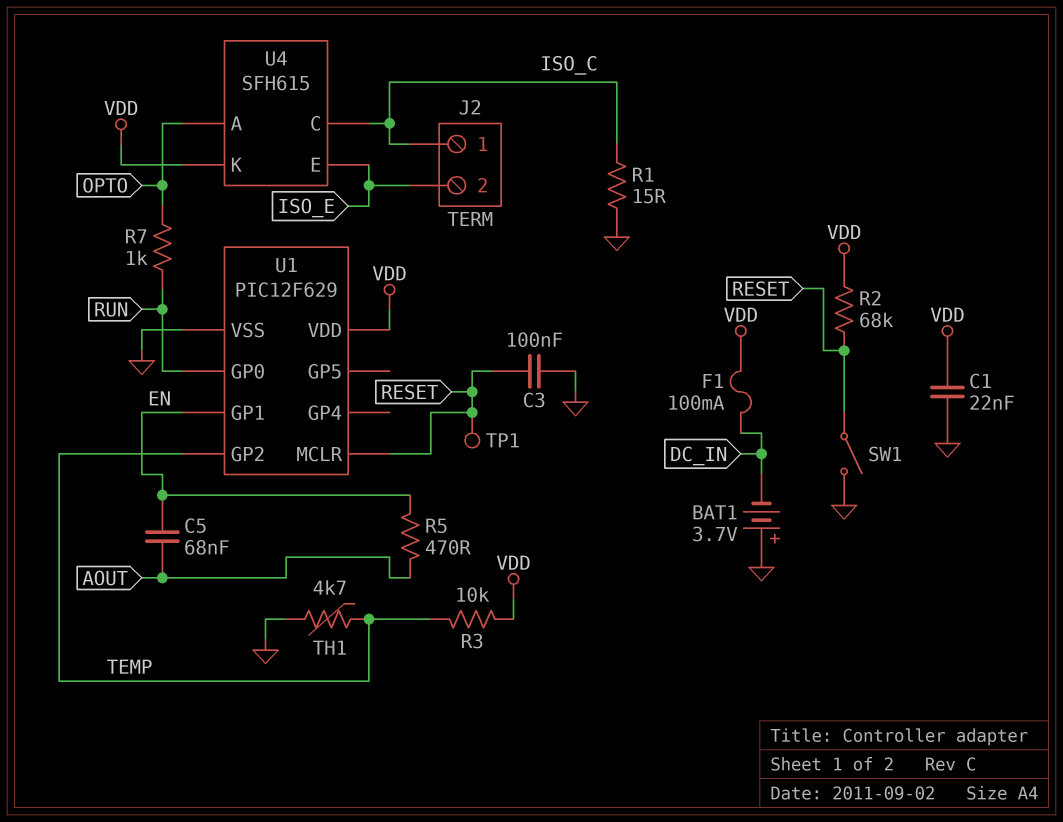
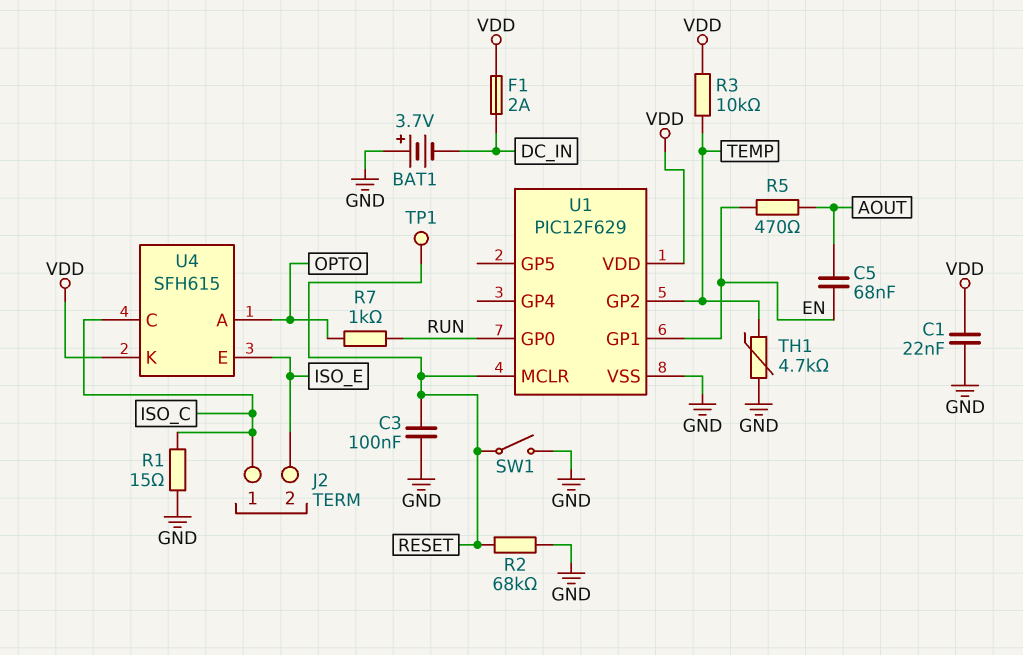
F1: 100mA (DC_IN, VDD) -> 2A (DC_IN, VDD)
R2: 68k (RESET, VDD) -> 68k (GND, RESET)

